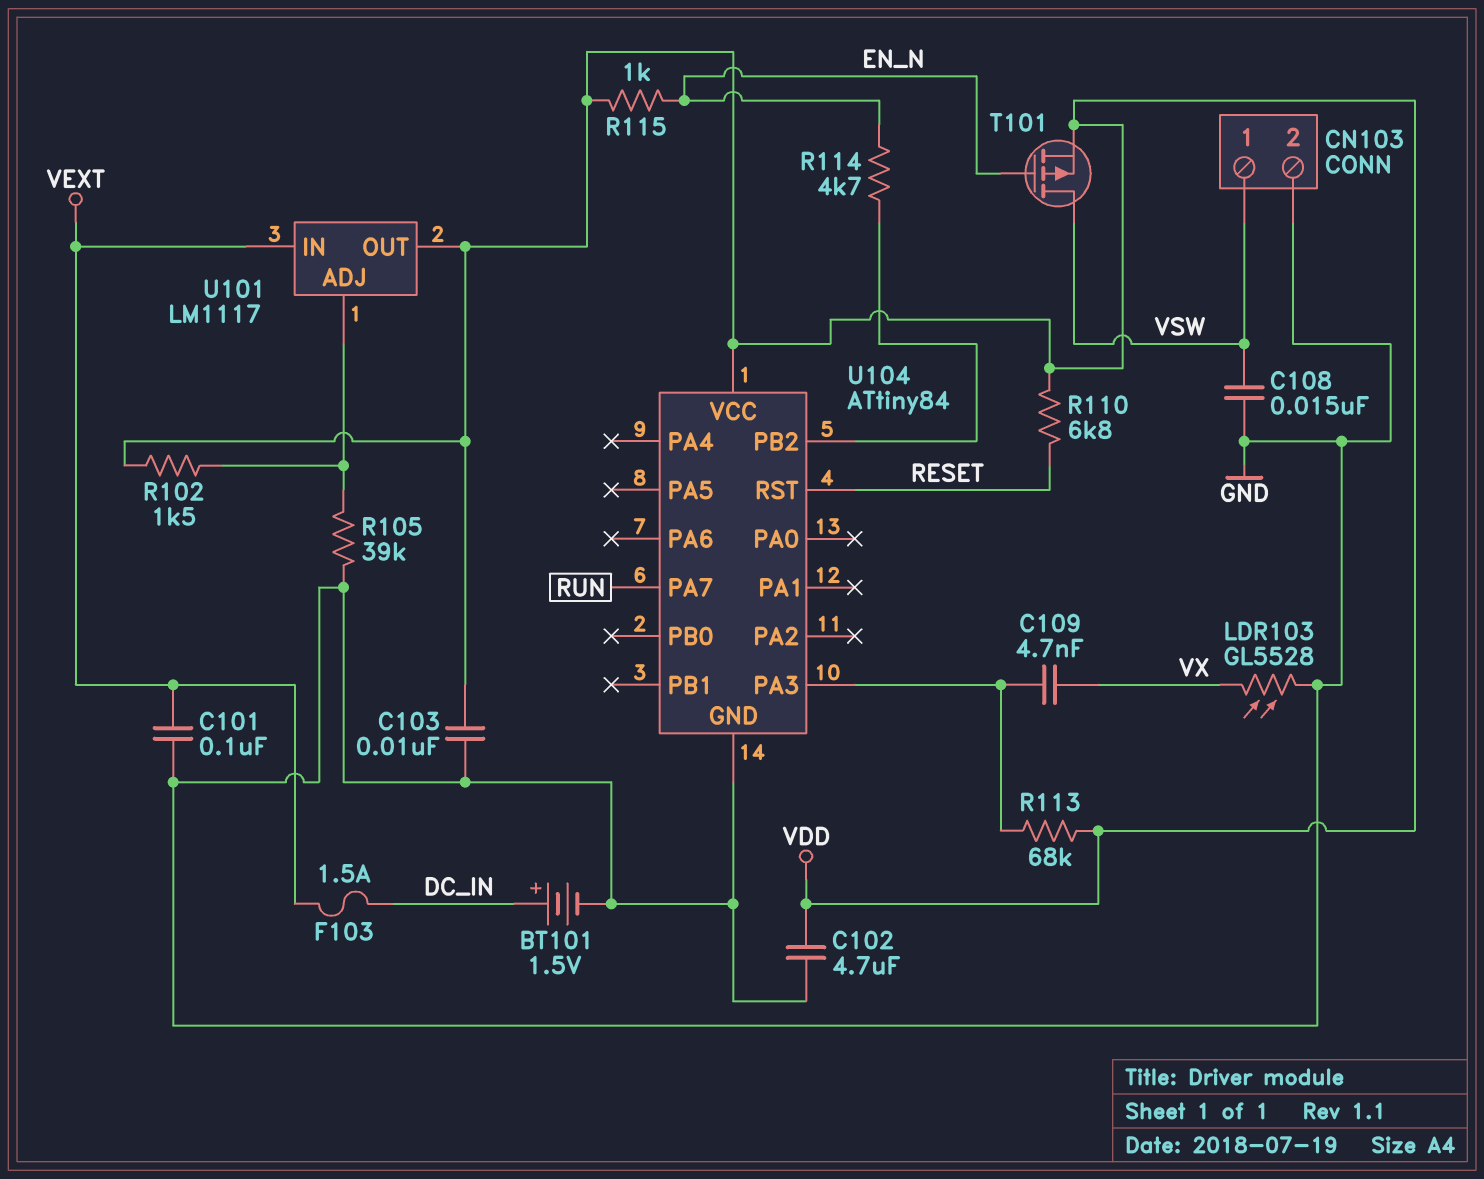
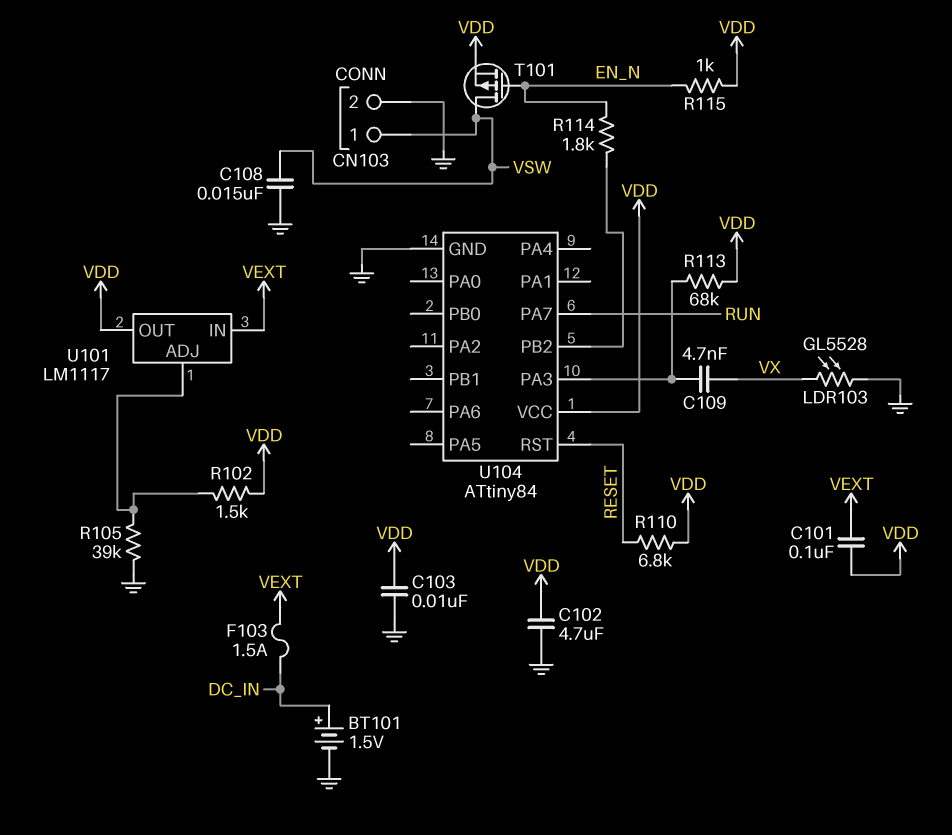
C101: 100nF (GND, VEXT) -> 100nF (VDD, VEXT)
R114: 4.7k (EN_N, U104/PB2) -> 1.8k (EN_N, U104/PB2)

